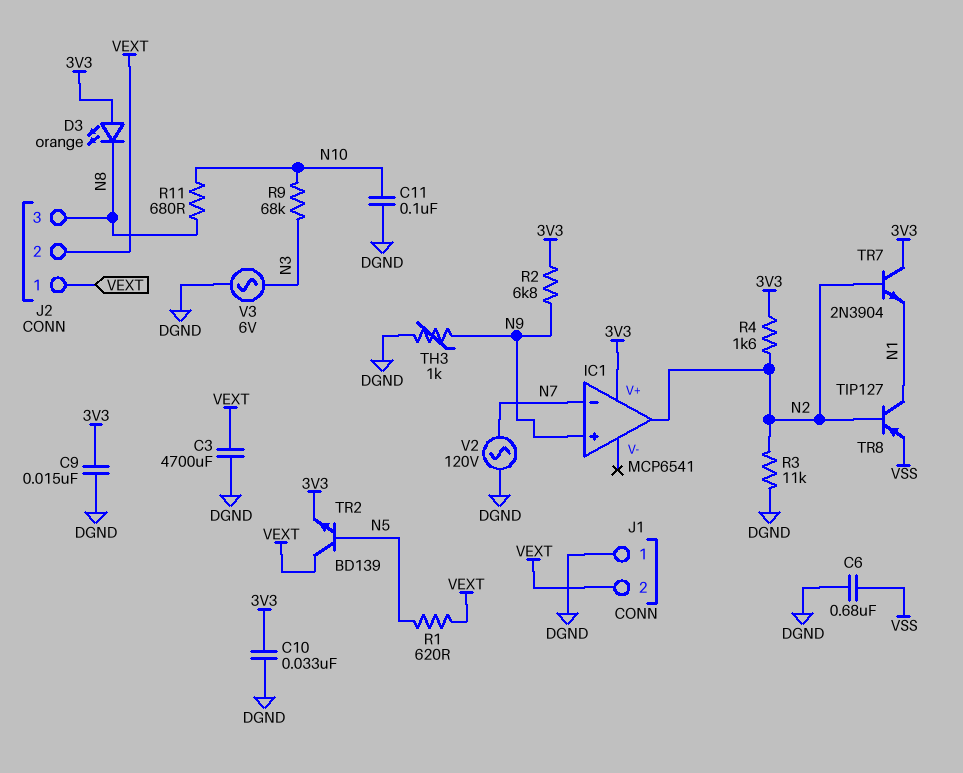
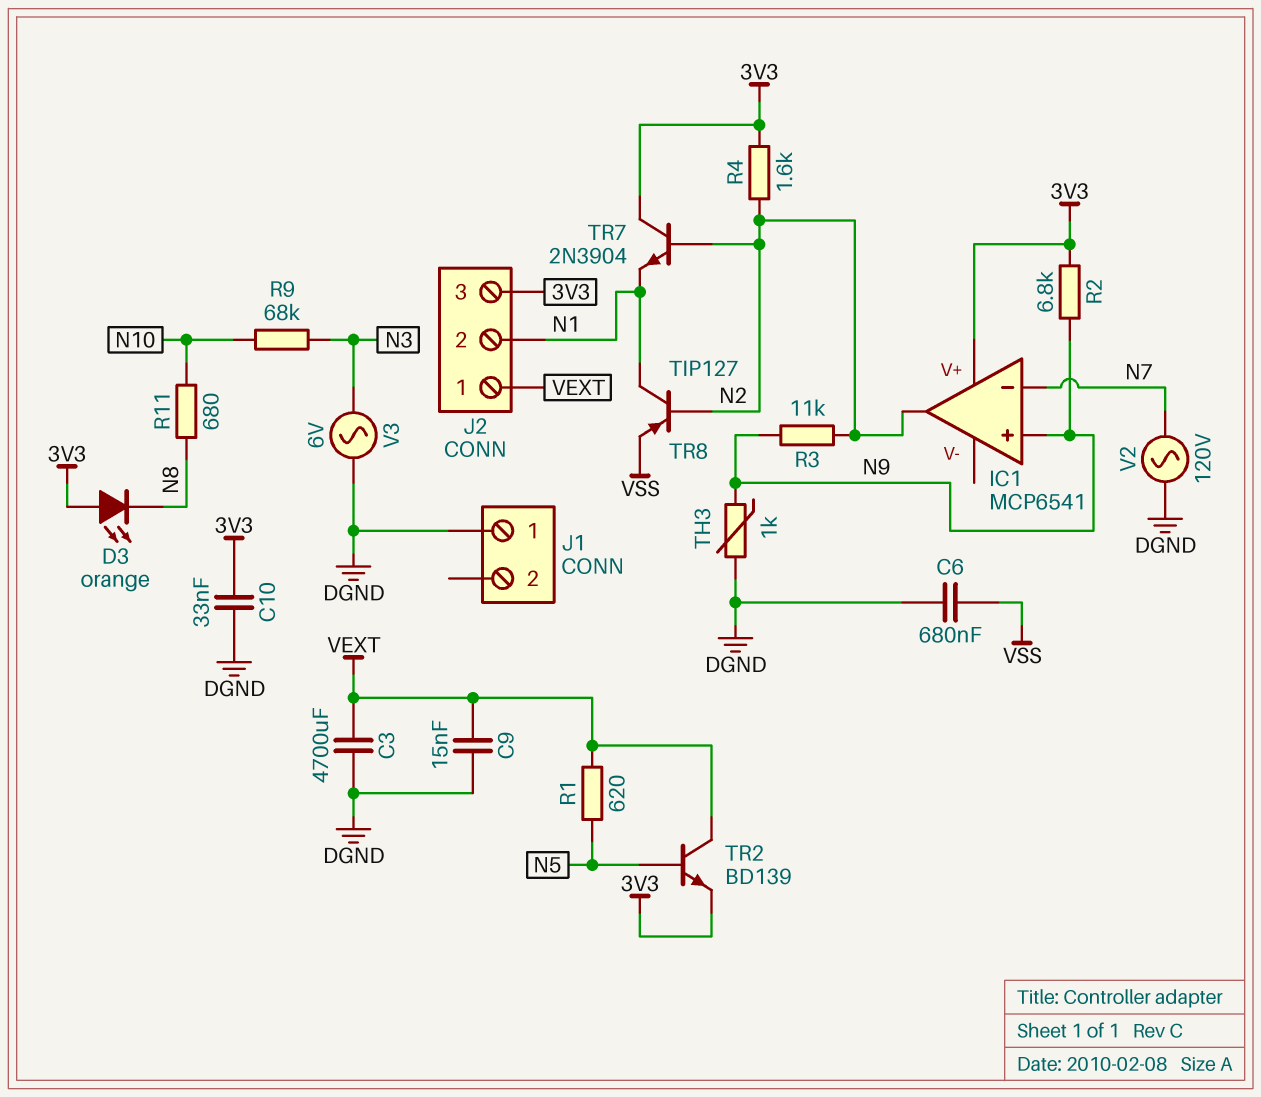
C9: 15nF (3V3, DGND) -> 15nF (DGND, VEXT)
C11: 100nF (DGND, N10) -> none
J1 pin 2: VEXT -> none
J2 pin 2: VEXT -> N1
J2 pin 3: N8 -> 3V3
R3: 11k (DGND, N2) -> 11k (N2, N9)

